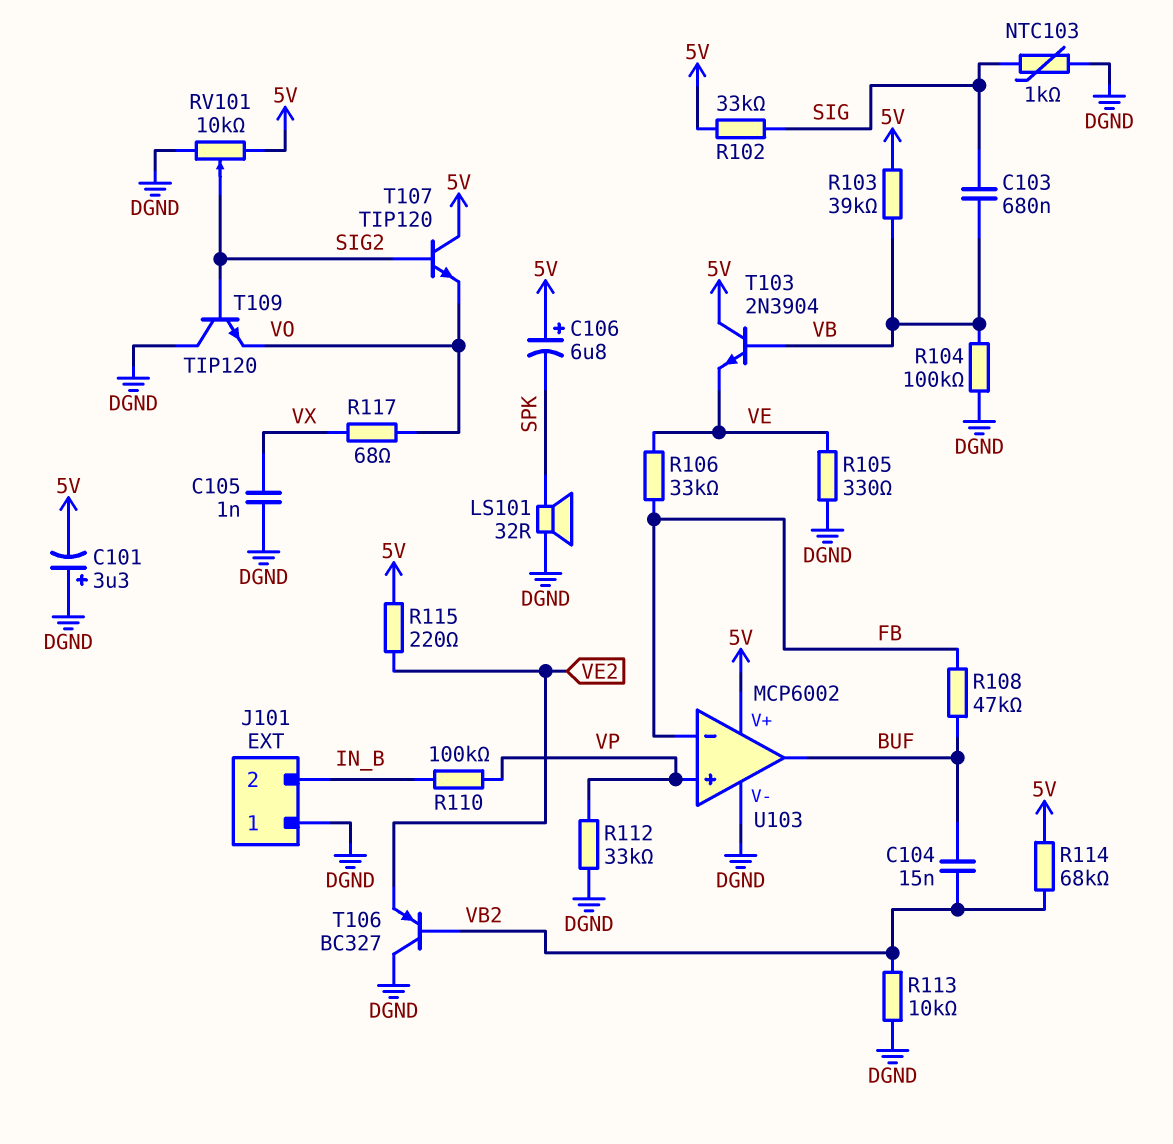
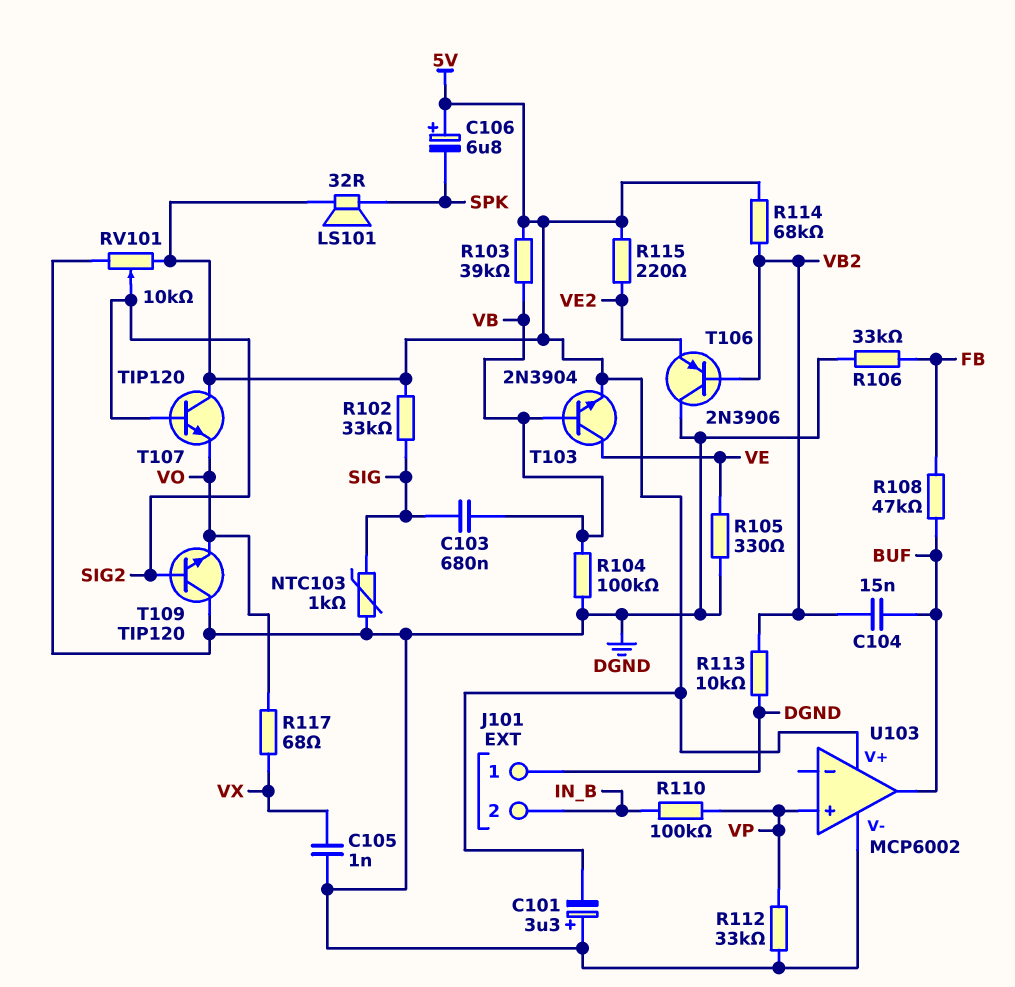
LS101: speaker 32R (DGND, SPK) -> speaker 32R (5V, SPK)
R106: 33k (FB, VE) -> 33k (DGND, FB)
T103: NPN 2N3904 (B VB, C 5V, E VE) -> NPN 2N3904 (B VB, C VE, E 5V)
T106: PNP BC327 (B VB2, C DGND, E VE2) -> PNP 2N3906 (B VB2, C DGND, E VE2)
U103 pin in-: FB -> none

